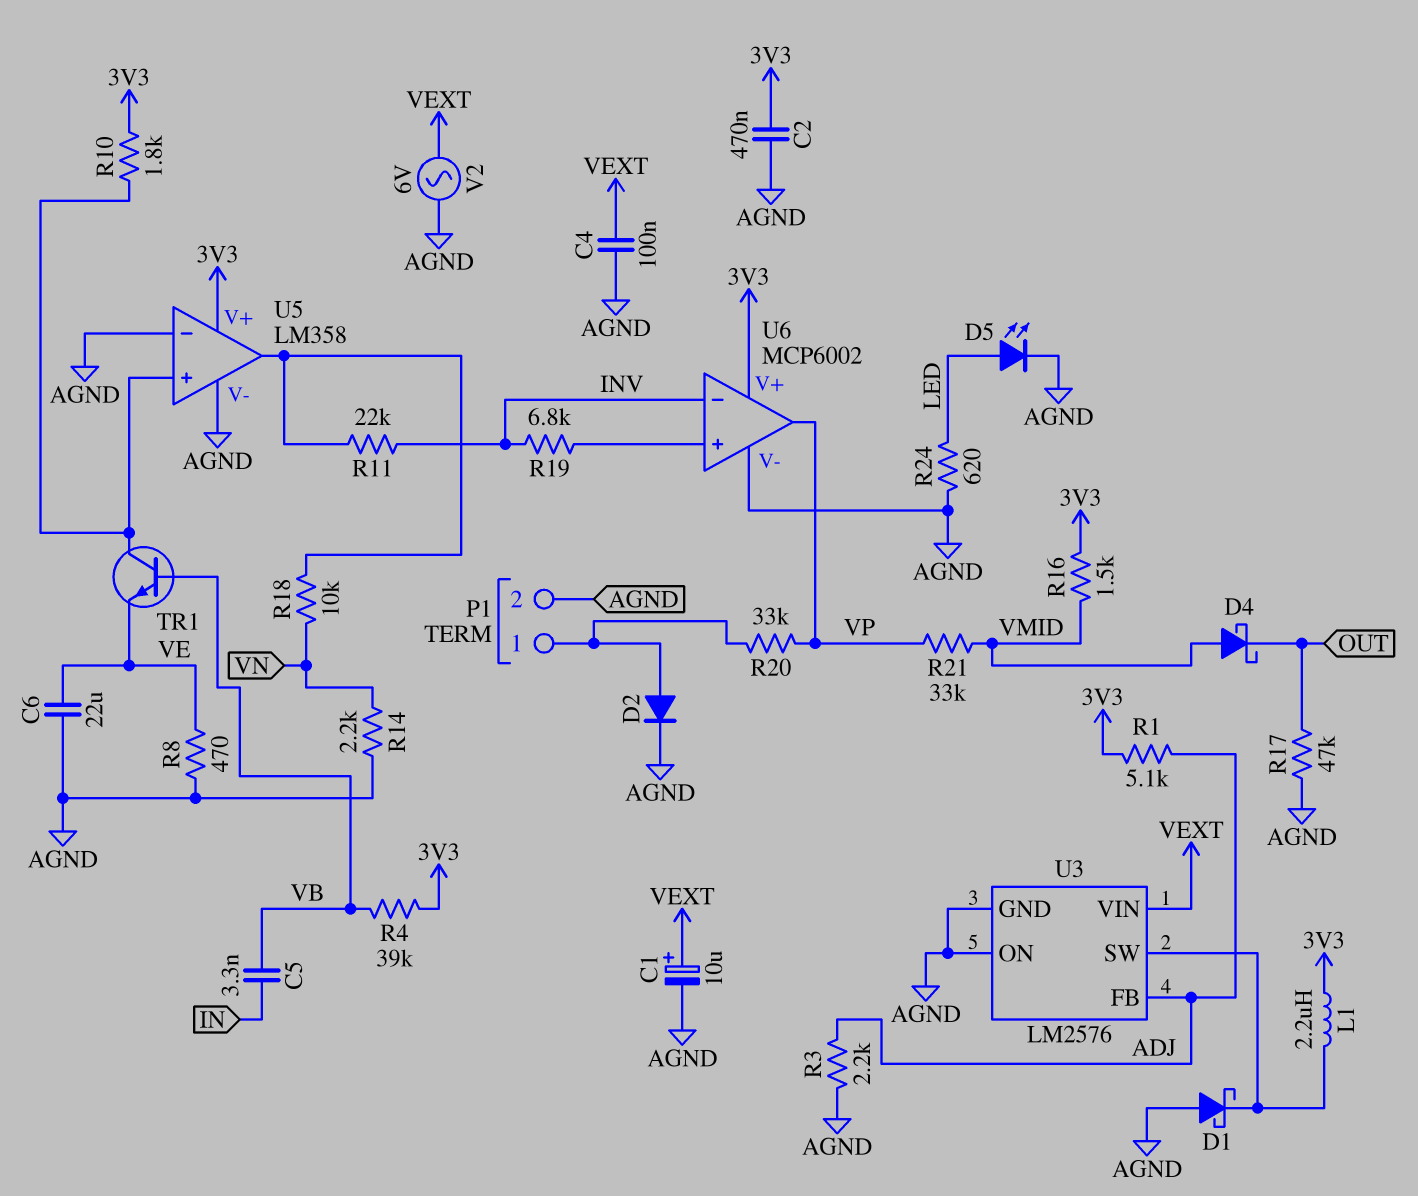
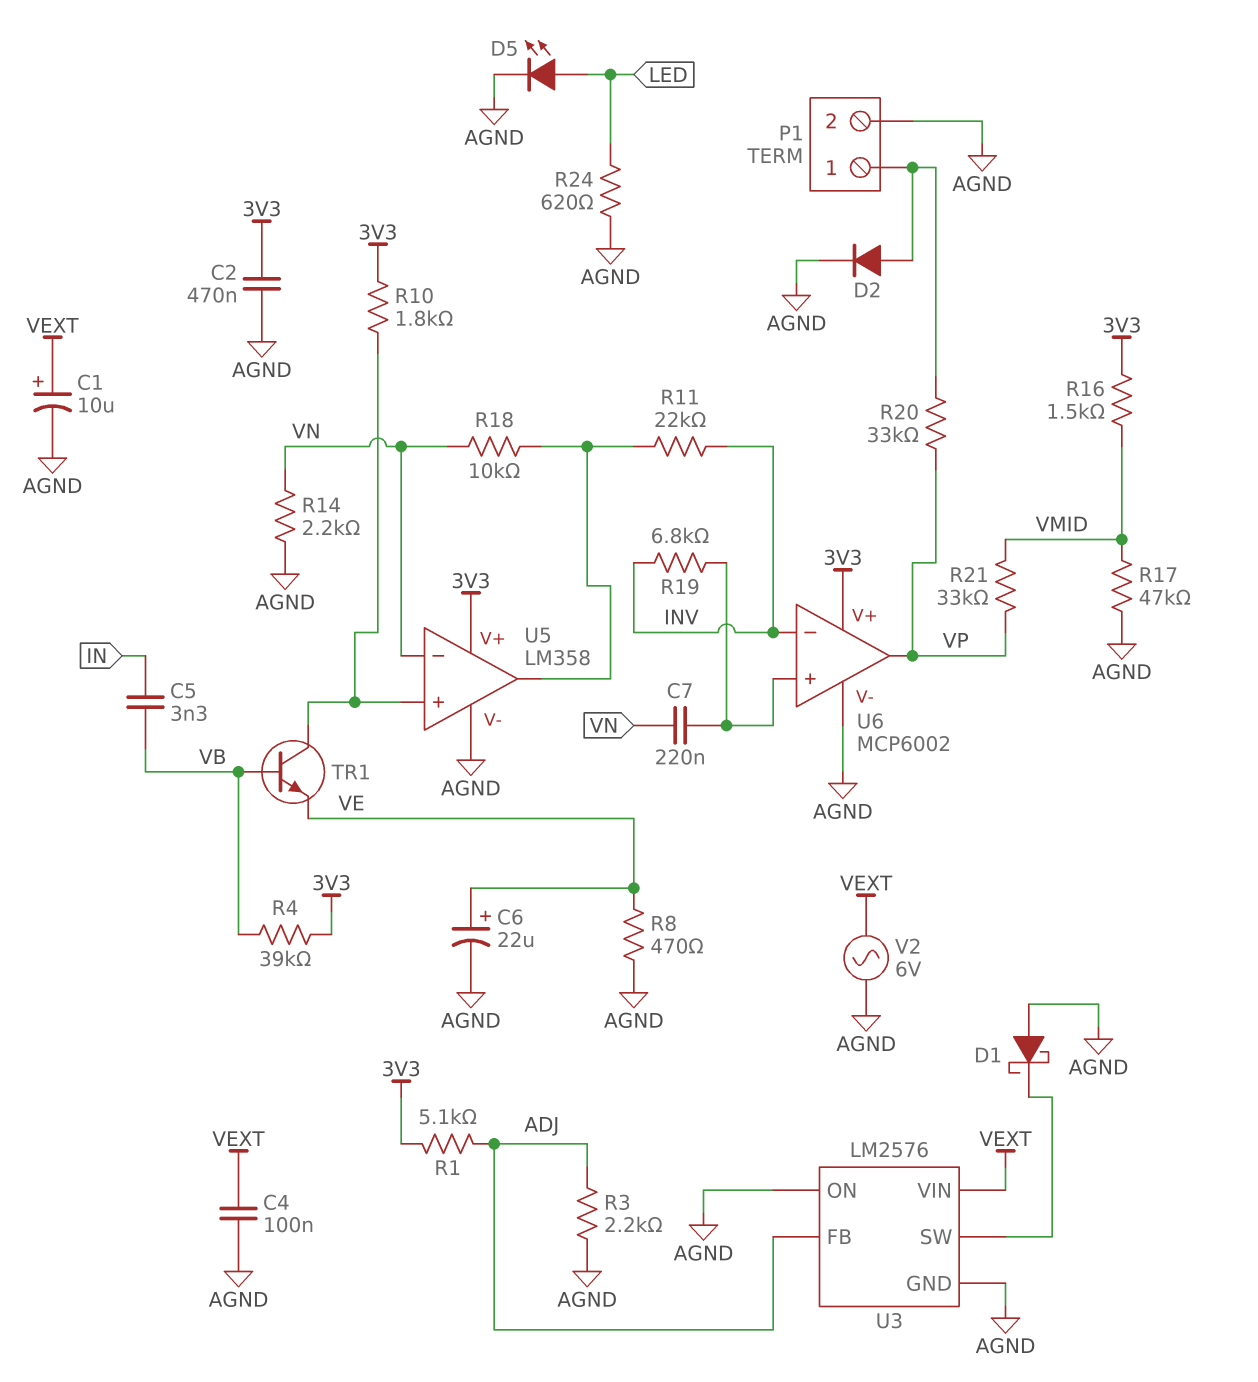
C6: 22uF (AGND, VE) -> 22uF (plus VE, minus AGND)
C7: none -> 220nF (U6/in+, VN)
D4: schottky (A VMID, K OUT) -> none
L1: 2.2uH (3V3, U3/SW) -> none
R17: 47k (AGND, OUT) -> 47k (AGND, VMID)
U5 pin in-: AGND -> VN

